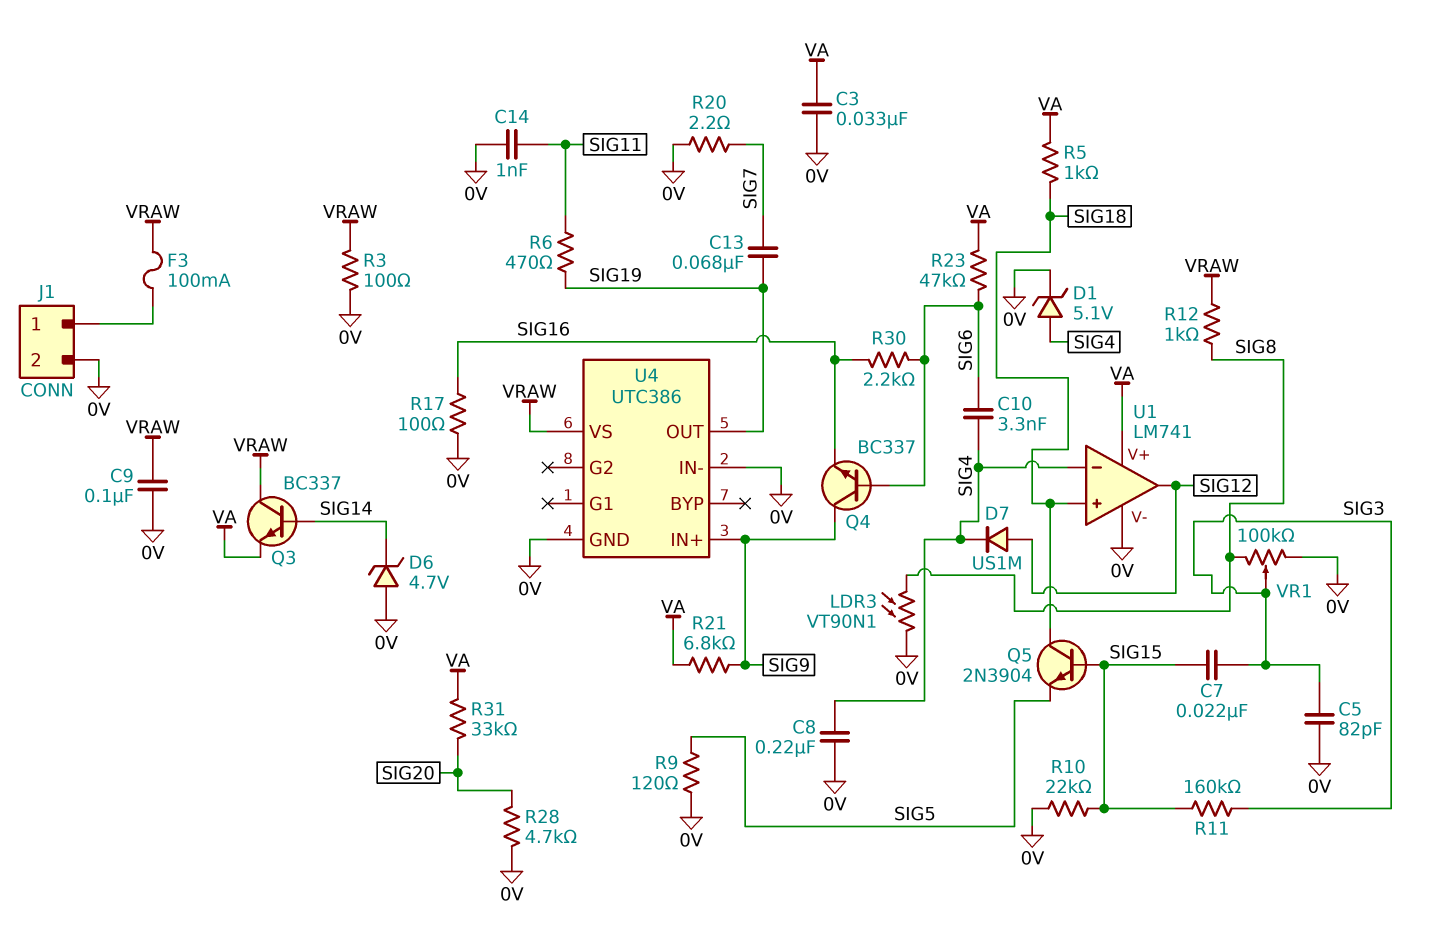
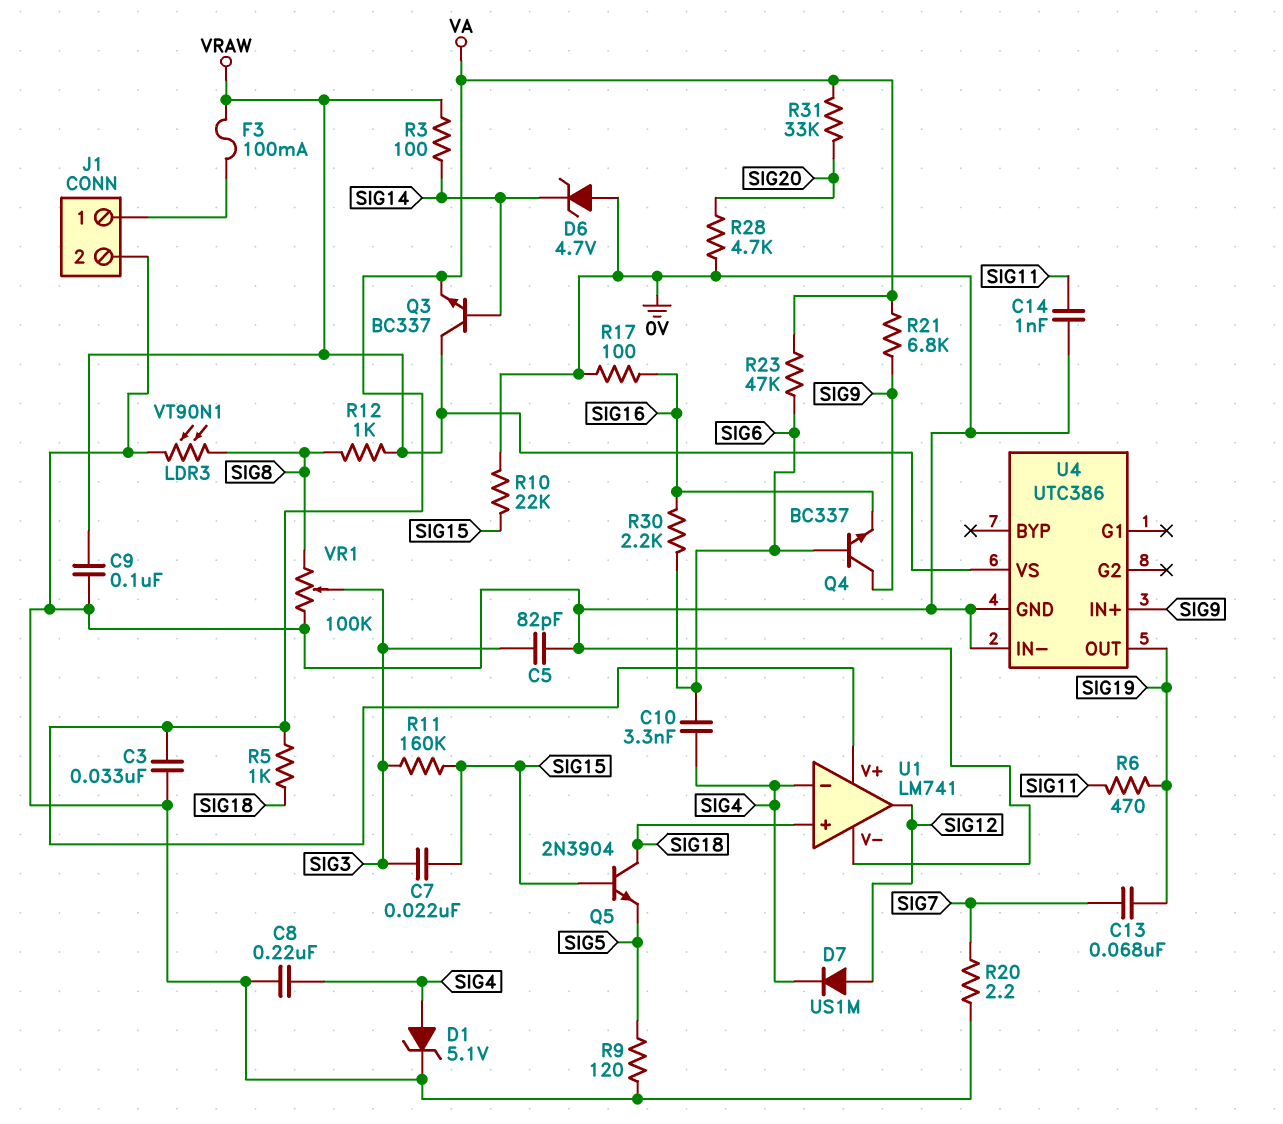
R3: 100 (0V, VRAW) -> 100 (SIG14, VRAW)

